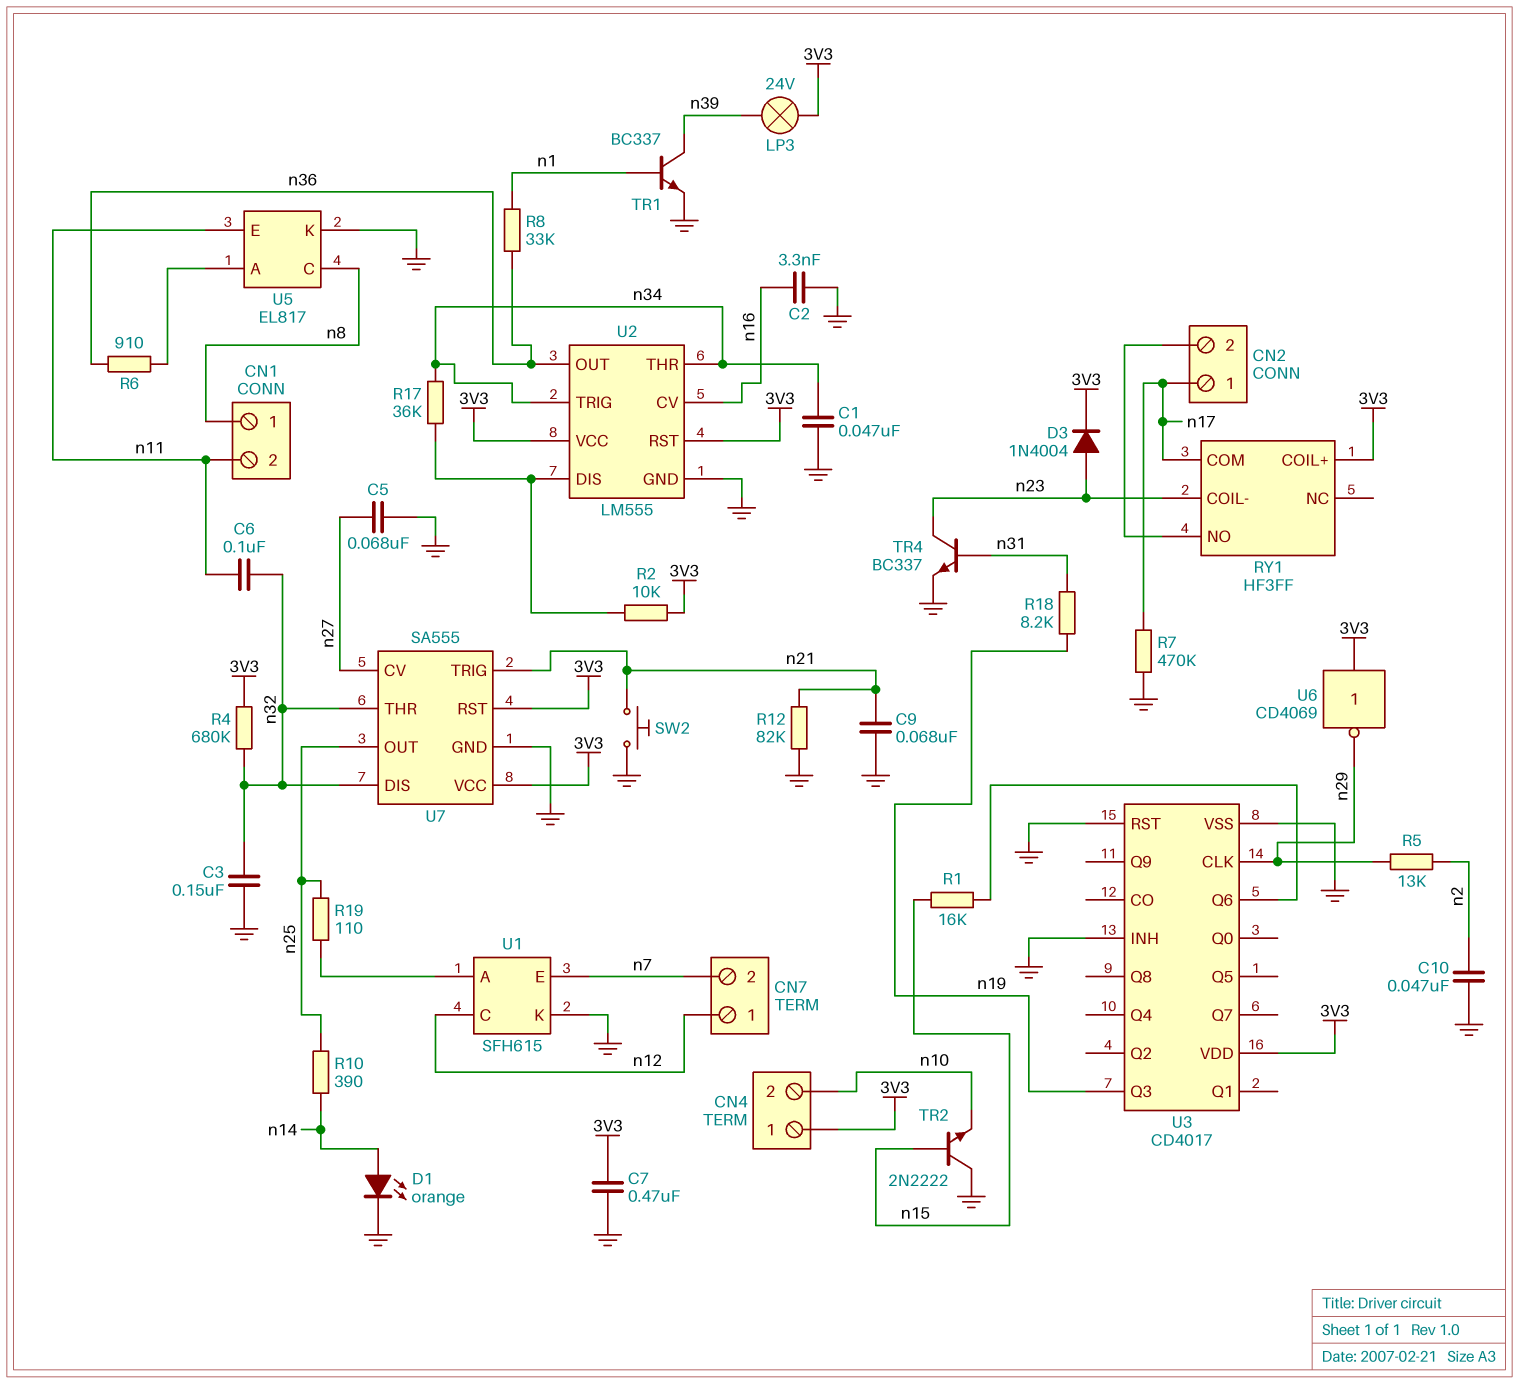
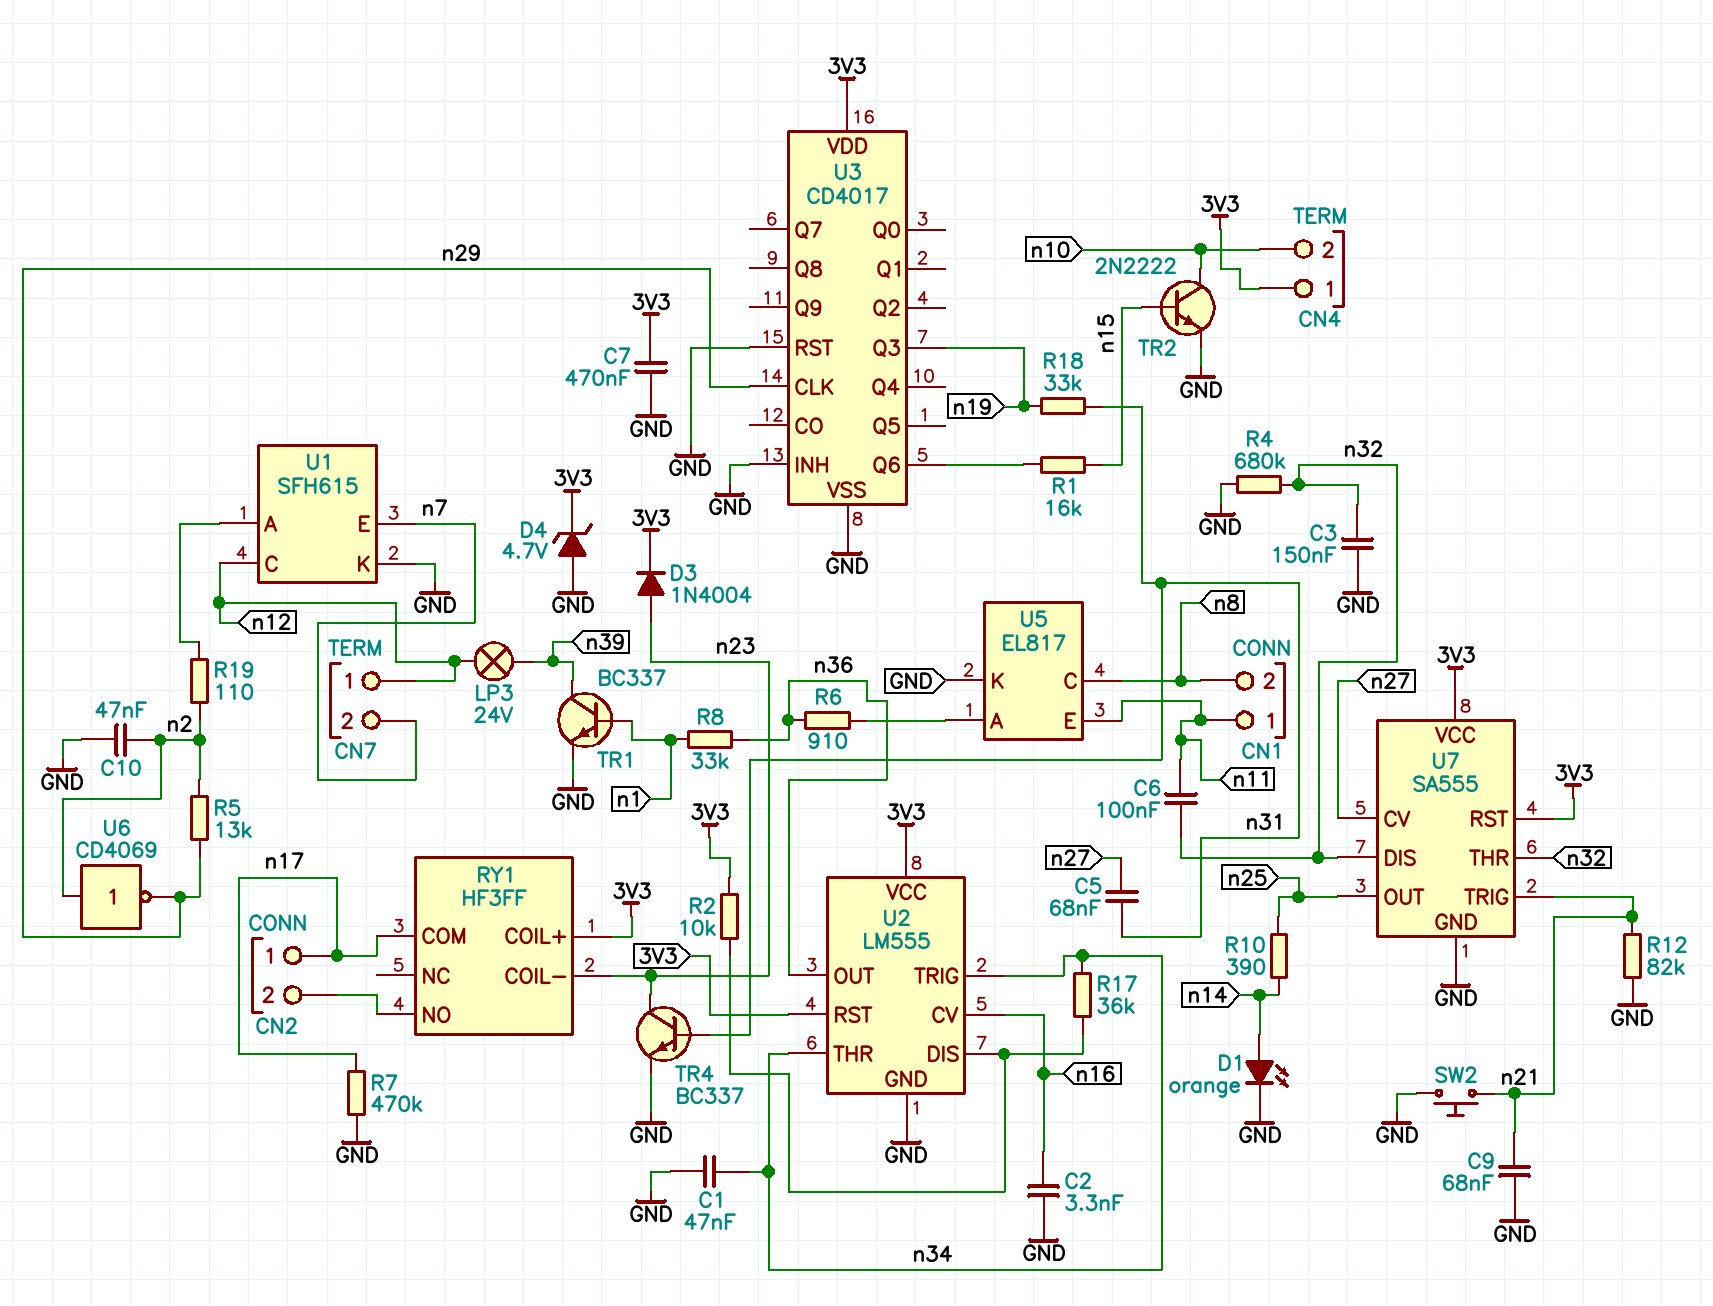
C5: 68nF (GND, n27) -> 68nF (n27, n31)
CN1 pin 1: n8 -> n11
CN1 pin 2: n11 -> n8
D4: none -> zener 4.7V (A GND, K 3V3)
LP3: lamp 24V (3V3, n39) -> lamp 24V (n12, n39)
R4: 680k (3V3, n32) -> 680k (GND, n32)
R18: 8.2k (n19, n31) -> 33k (n19, n31)
R19: 110 (U1/A, n25) -> 110 (U1/A, n2)
TR2: NPN 2N2222 (B n15, C GND, E n10) -> NPN 2N2222 (B n15, C n10, E GND)
U6: NOT CD4069 (in 3V3, out n29) -> NOT CD4069 (in n2, out n29)

